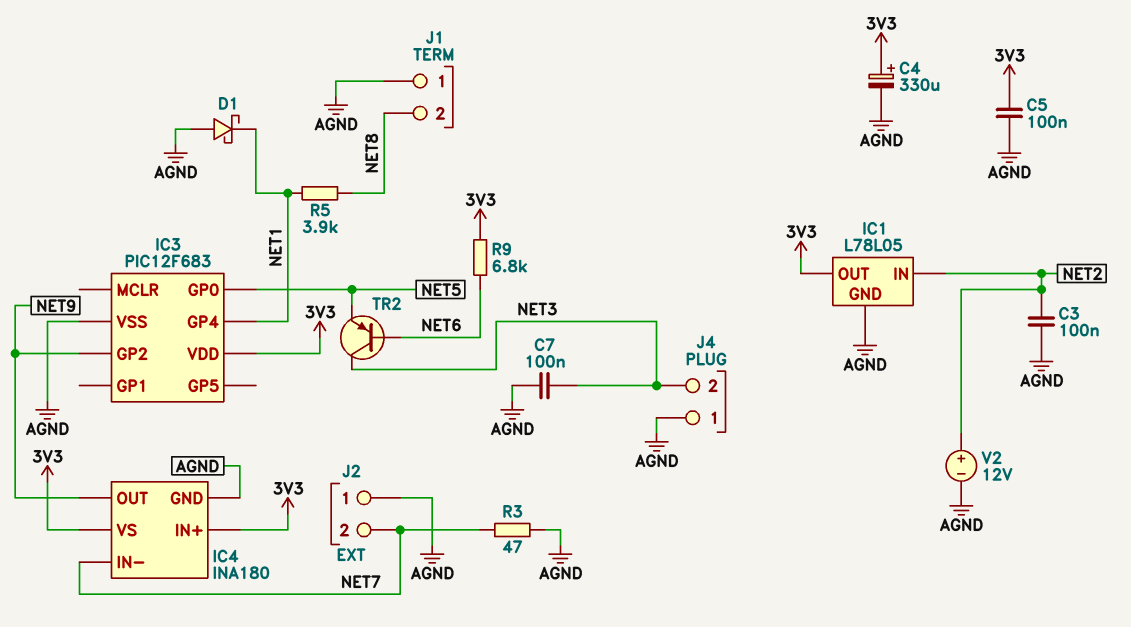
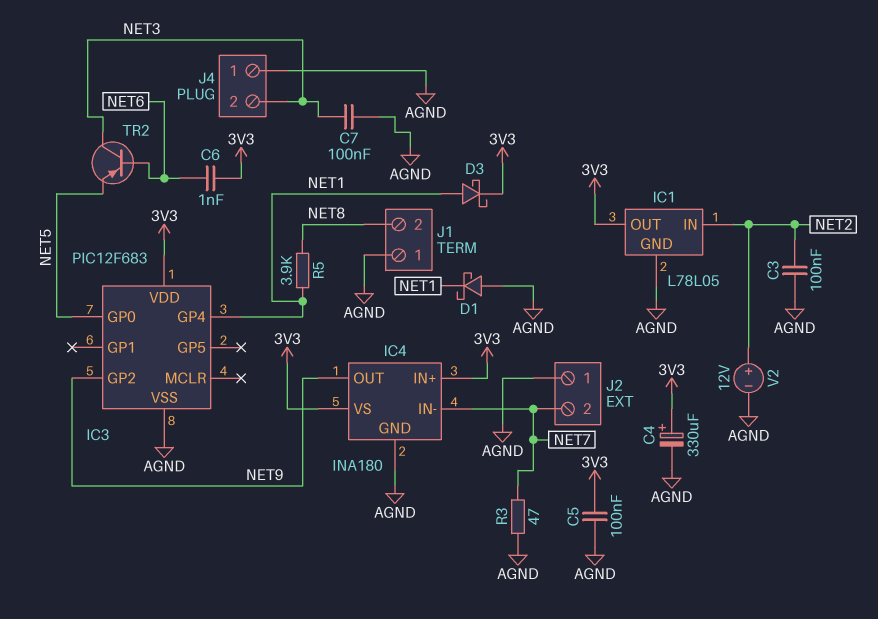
C6: none -> 1nF (3V3, NET6)
D3: none -> schottky (A NET1, K 3V3)
R9: 6.8k (3V3, NET6) -> none

